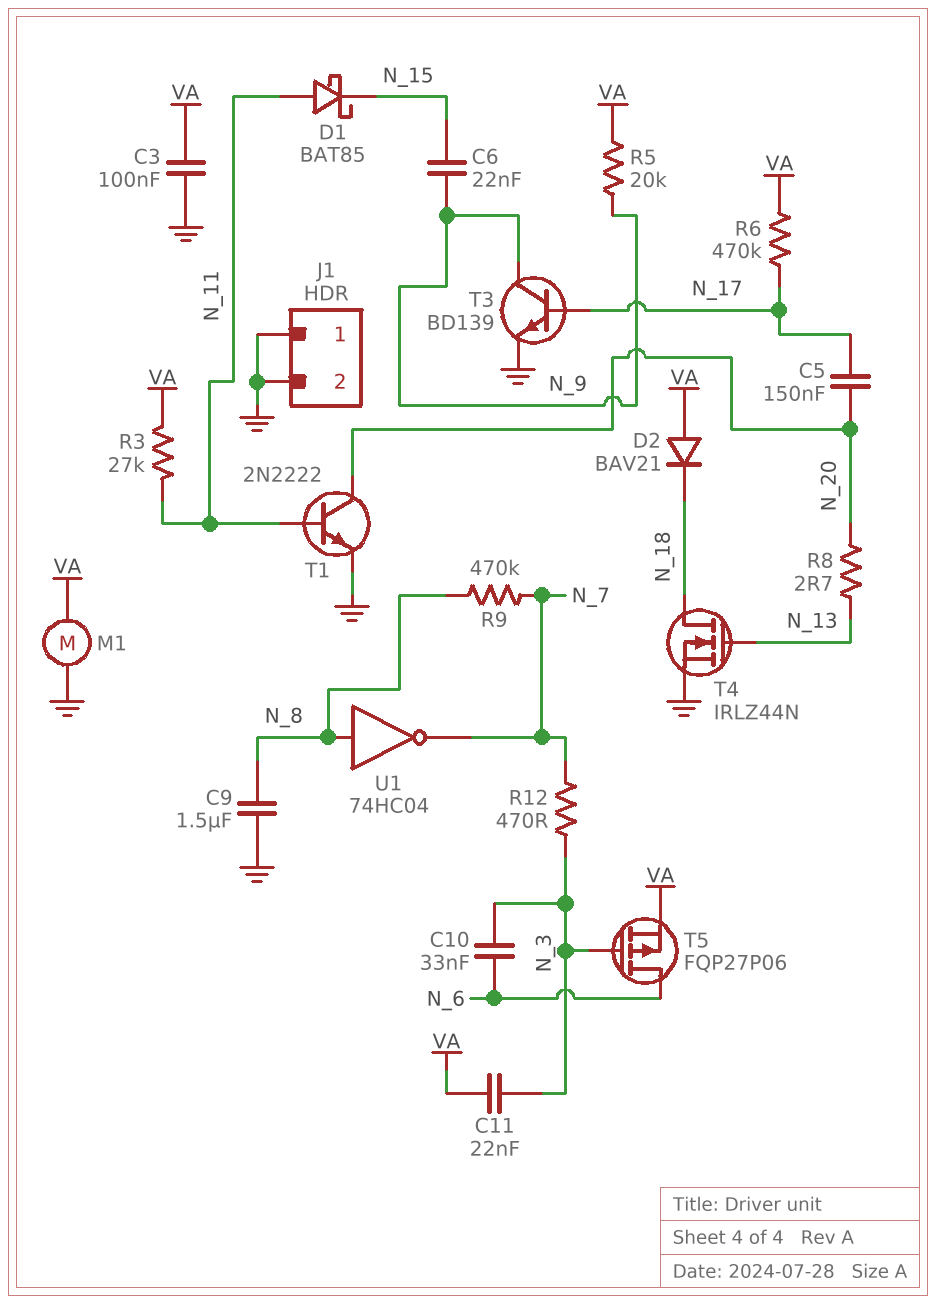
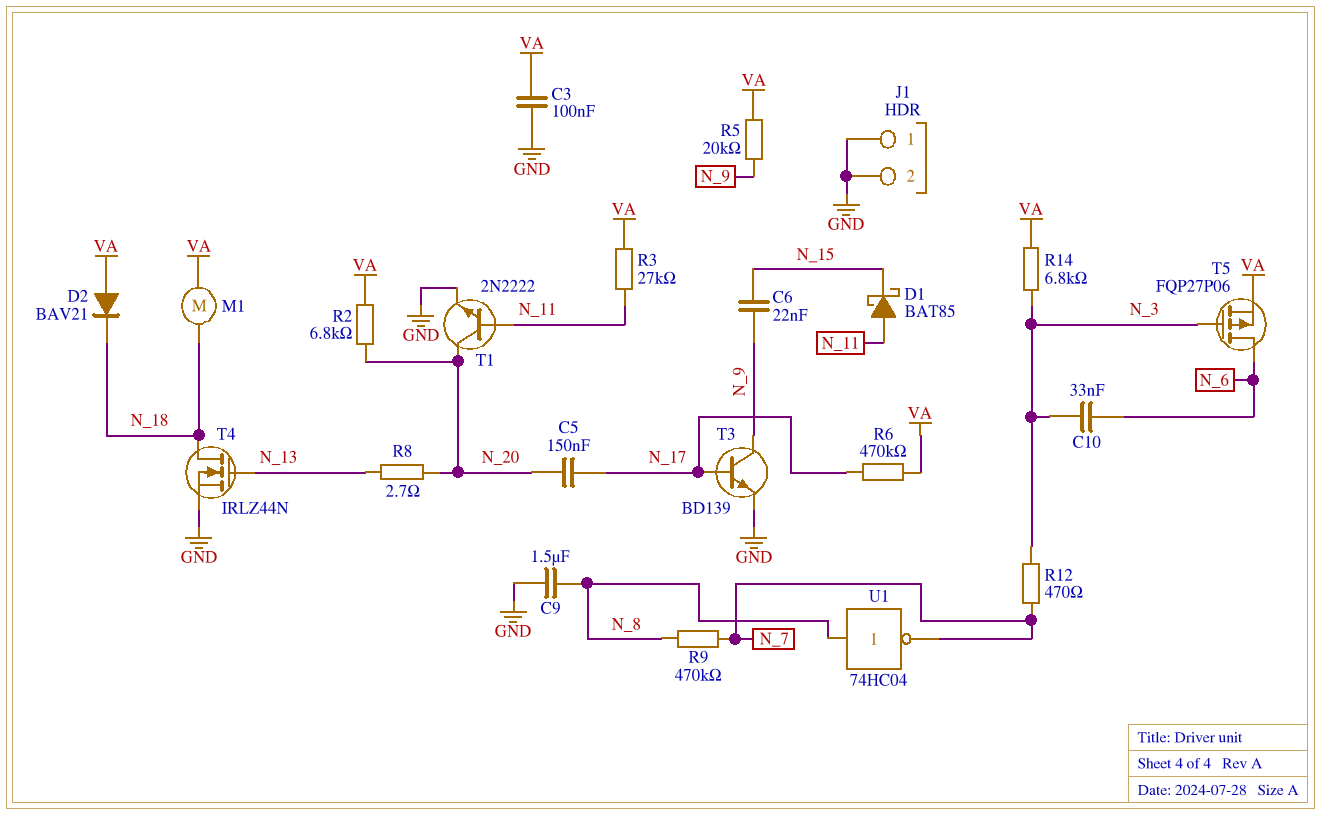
C11: 22nF (N_3, VA) -> none
M1: motor (GND, VA) -> motor (N_18, VA)
R2: none -> 6.8k (N_20, VA)
R14: none -> 6.8k (N_3, VA)

